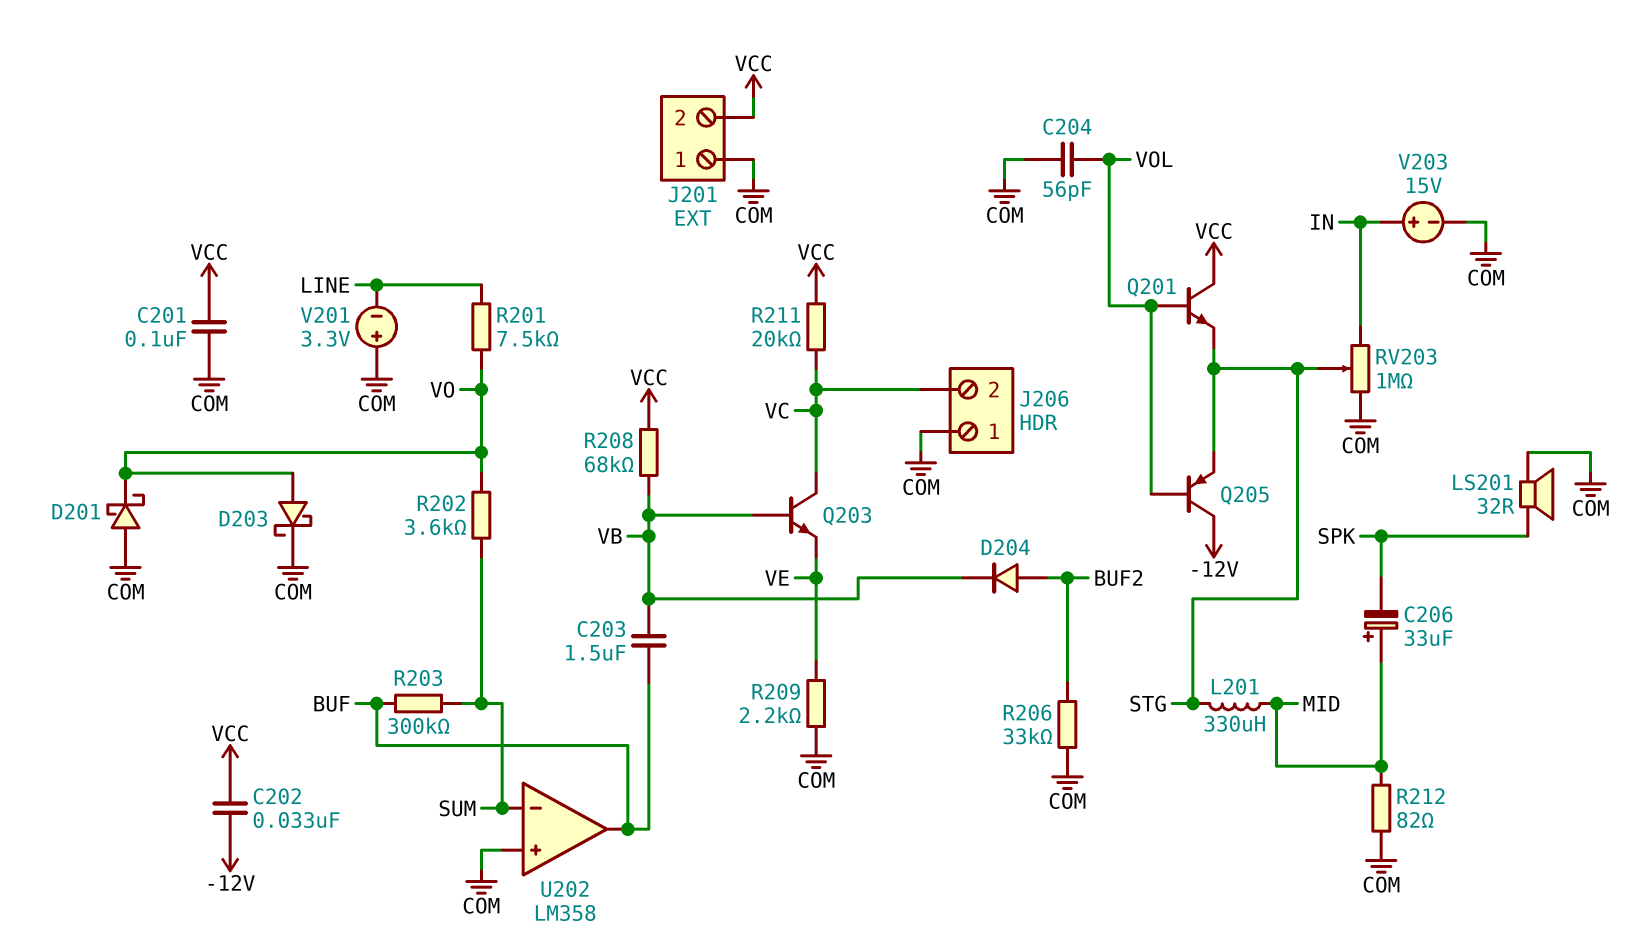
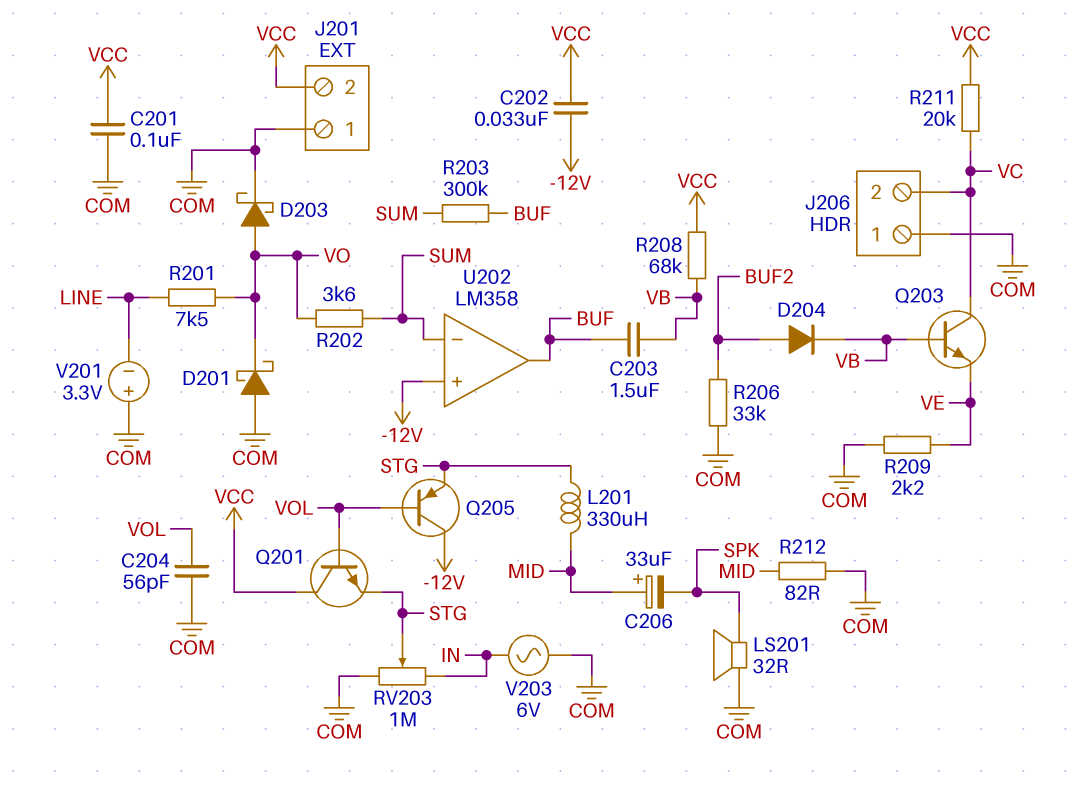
U202 pin in+: COM -> -12V
V203: 15V (plus IN, minus COM) -> AC 6V (COM, IN)

